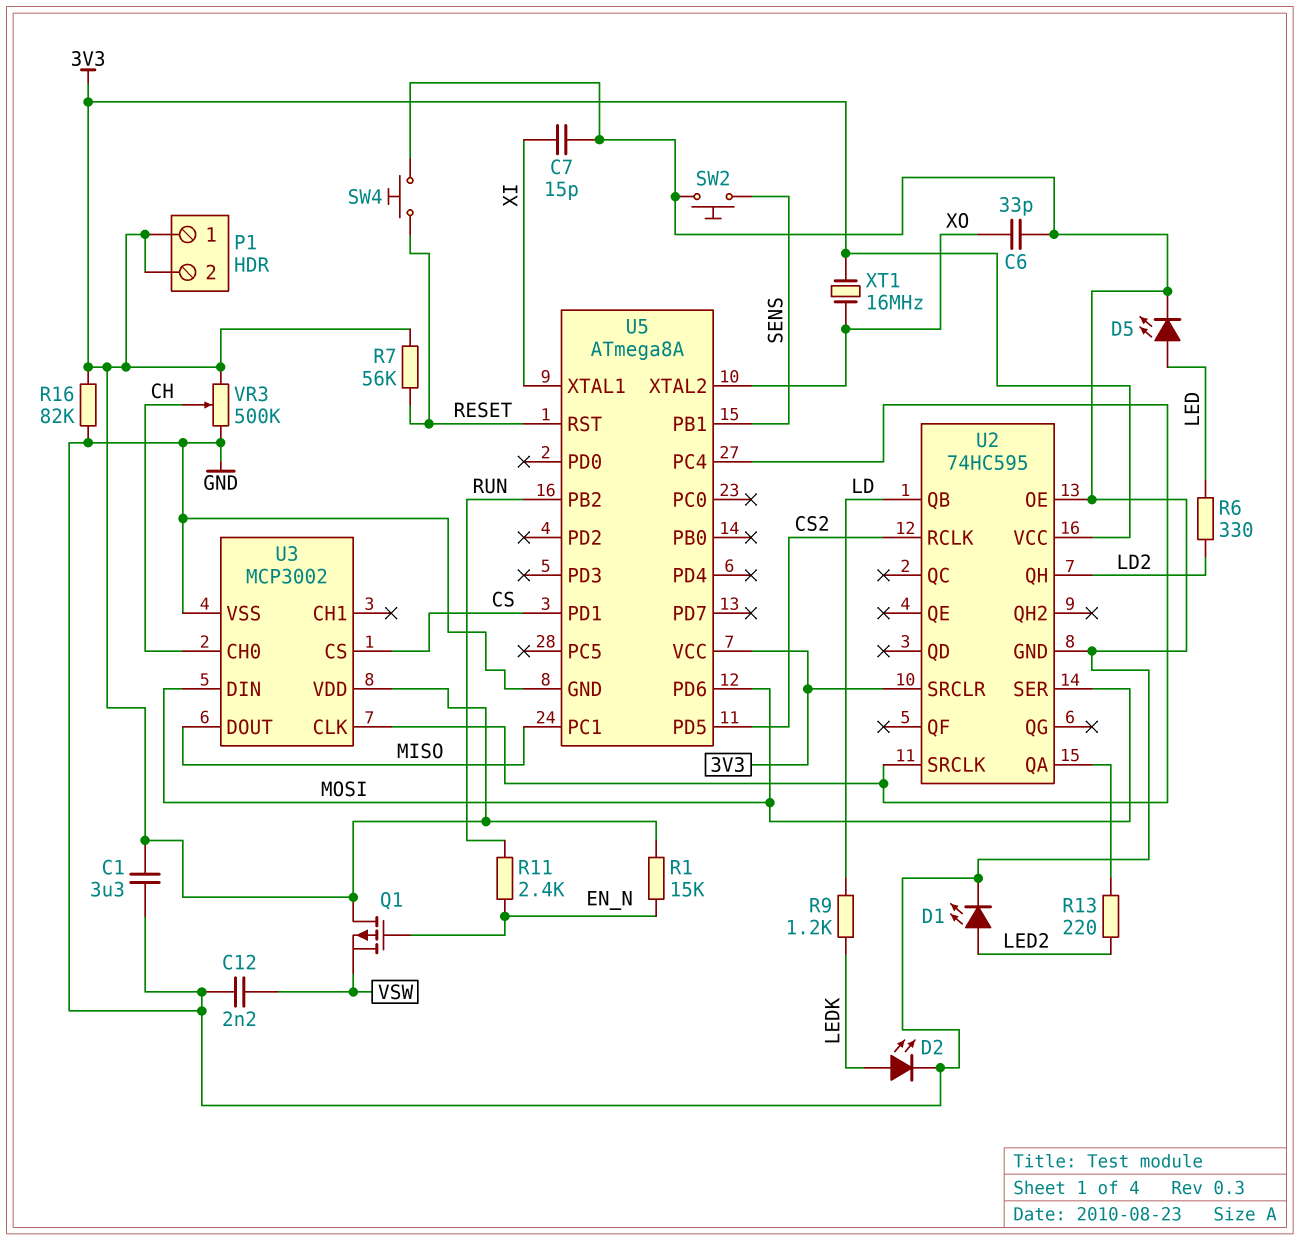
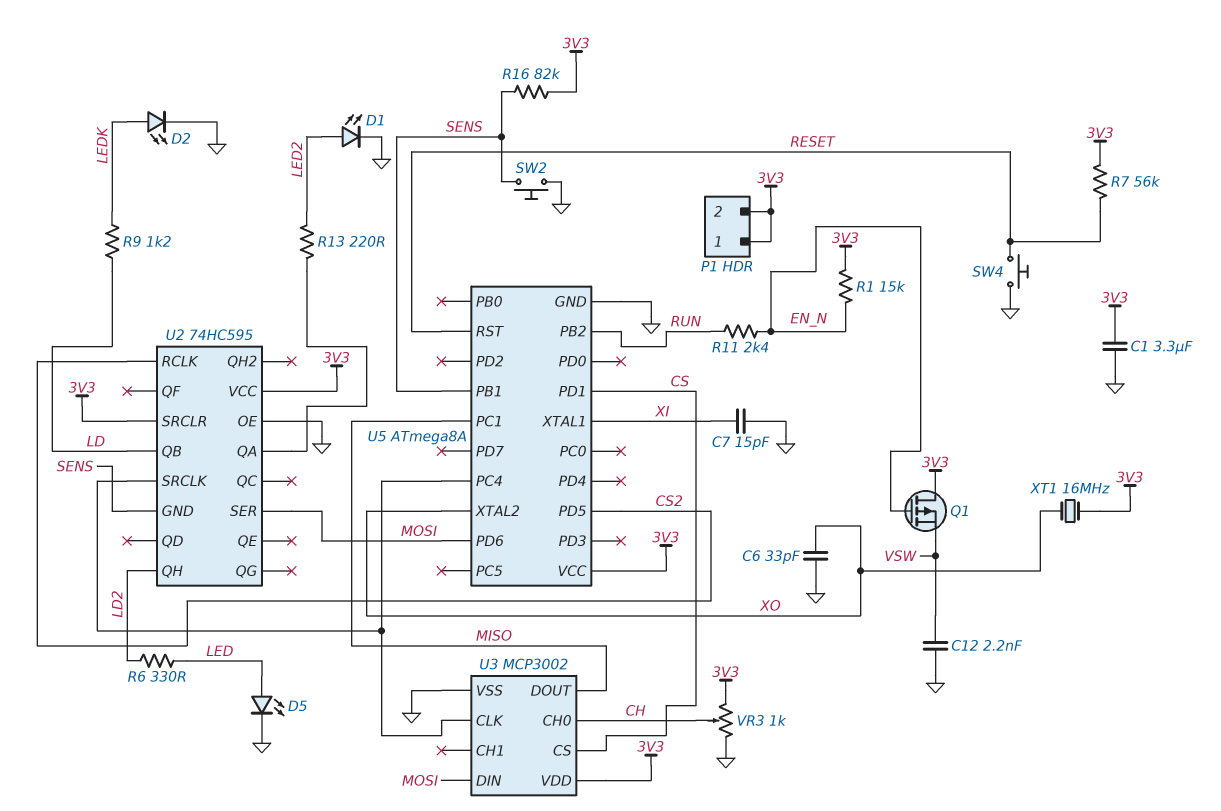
R16: 82k (3V3, GND) -> 82k (3V3, SENS)
U2 pin GND: GND -> SENS
VR3: 500k (3V3, GND, wiper CH) -> 1k (3V3, GND, wiper CH)

